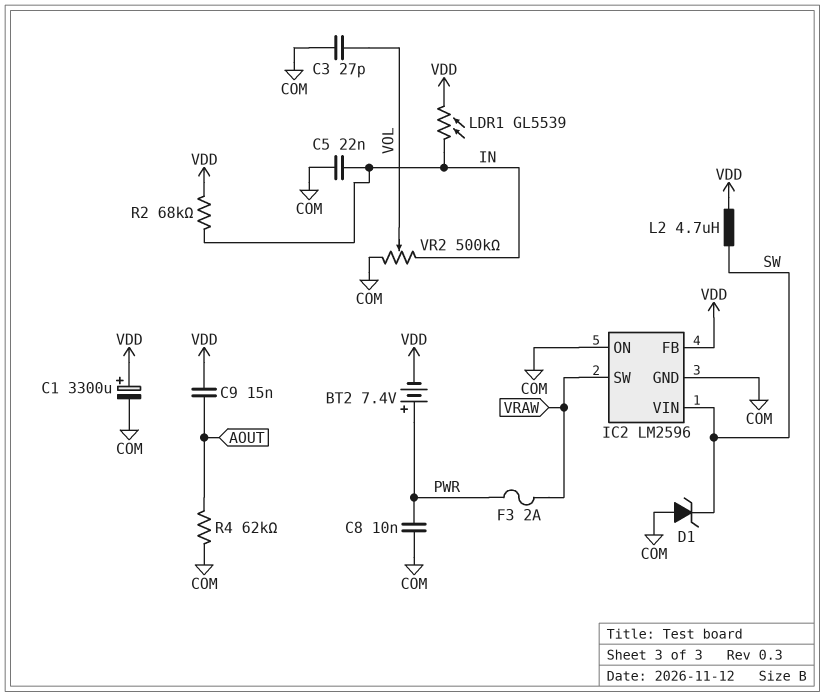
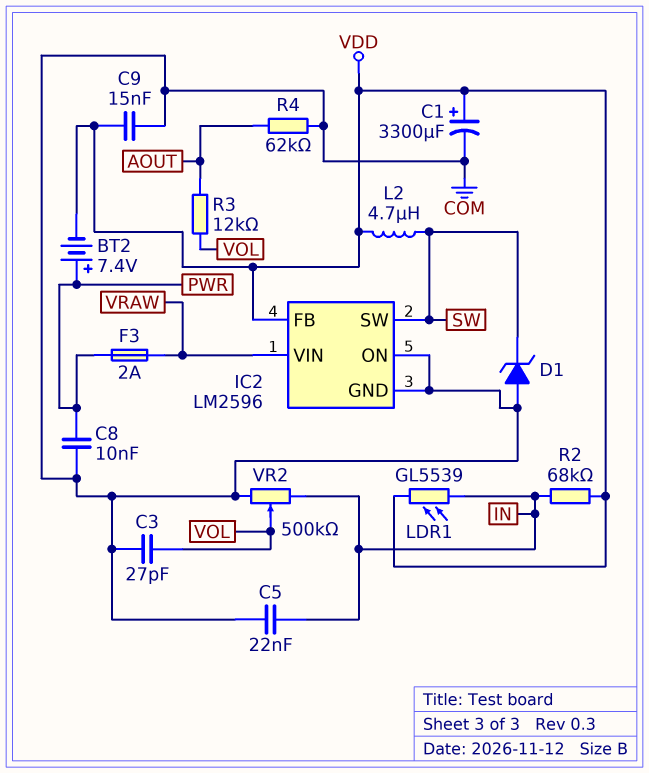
C9: 15nF (AOUT, VDD) -> 15nF (COM, VDD)
IC2 pin SW: VRAW -> SW
IC2 pin VIN: SW -> VRAW
R3: none -> 12k (AOUT, VOL)

